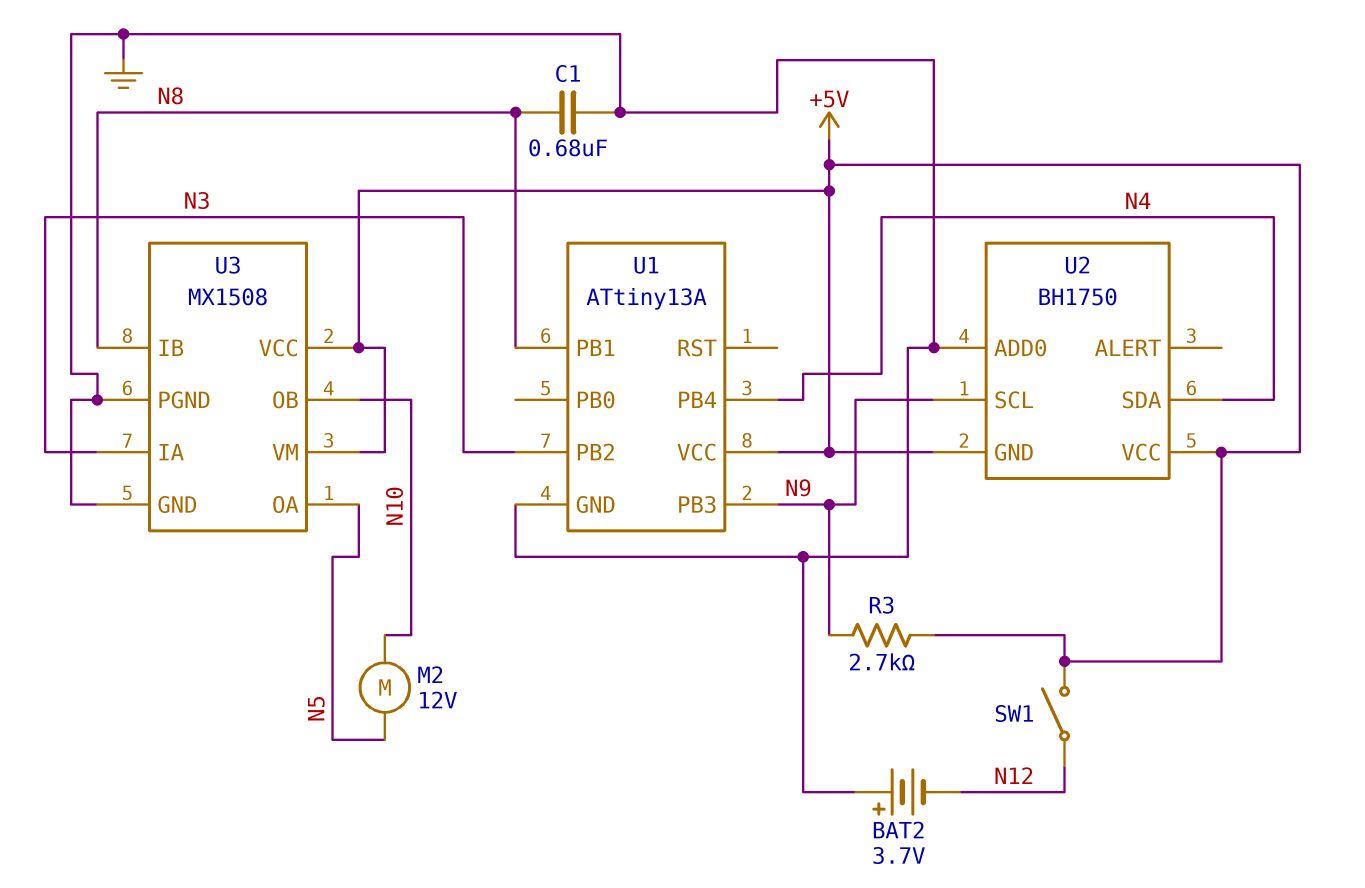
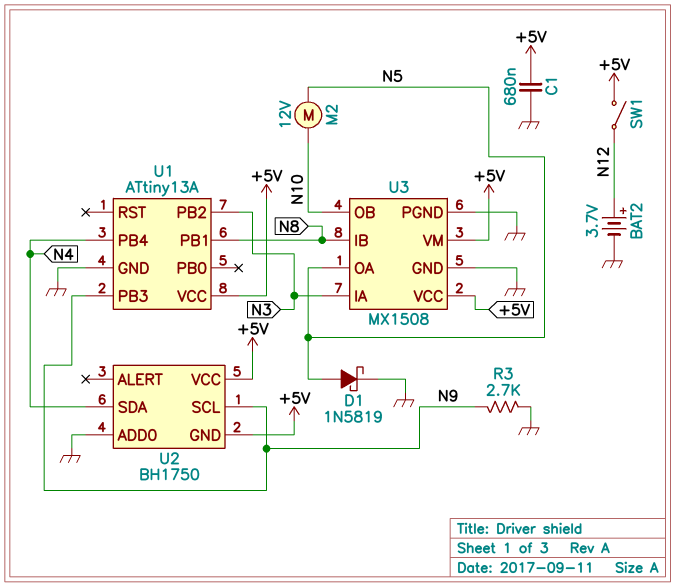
BAT2: 3.7V (plus GND, minus N12) -> 3.7V (plus N12, minus GND)
C1: 680nF (GND, N8) -> 680nF (+5V, GND)
D1: none -> schottky 1N5819 (A N5, K GND)
R3: 2.7k (+5V, N9) -> 2.7k (GND, N9)

